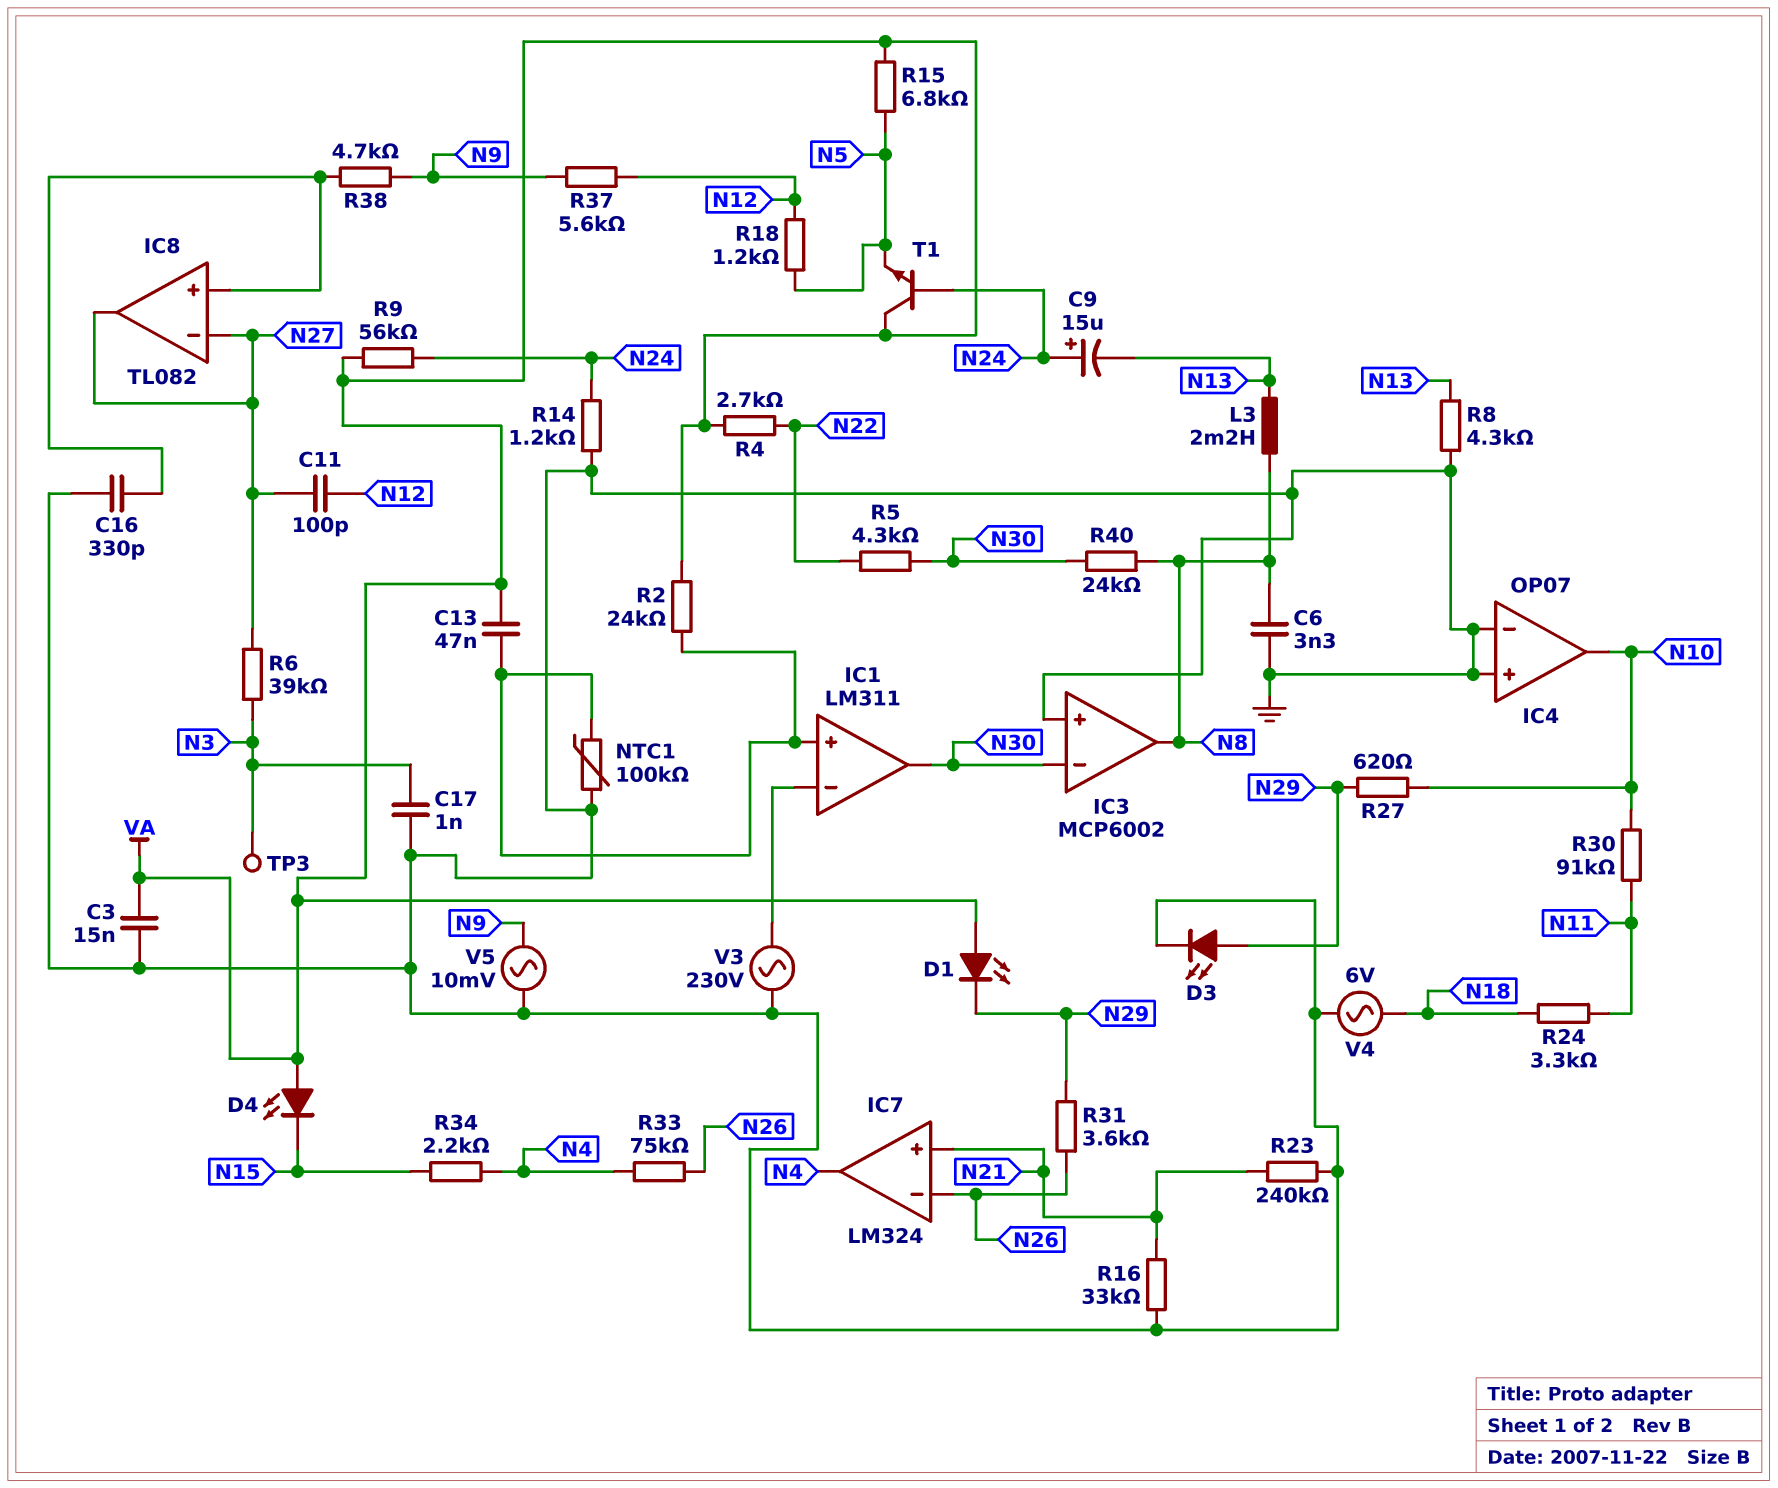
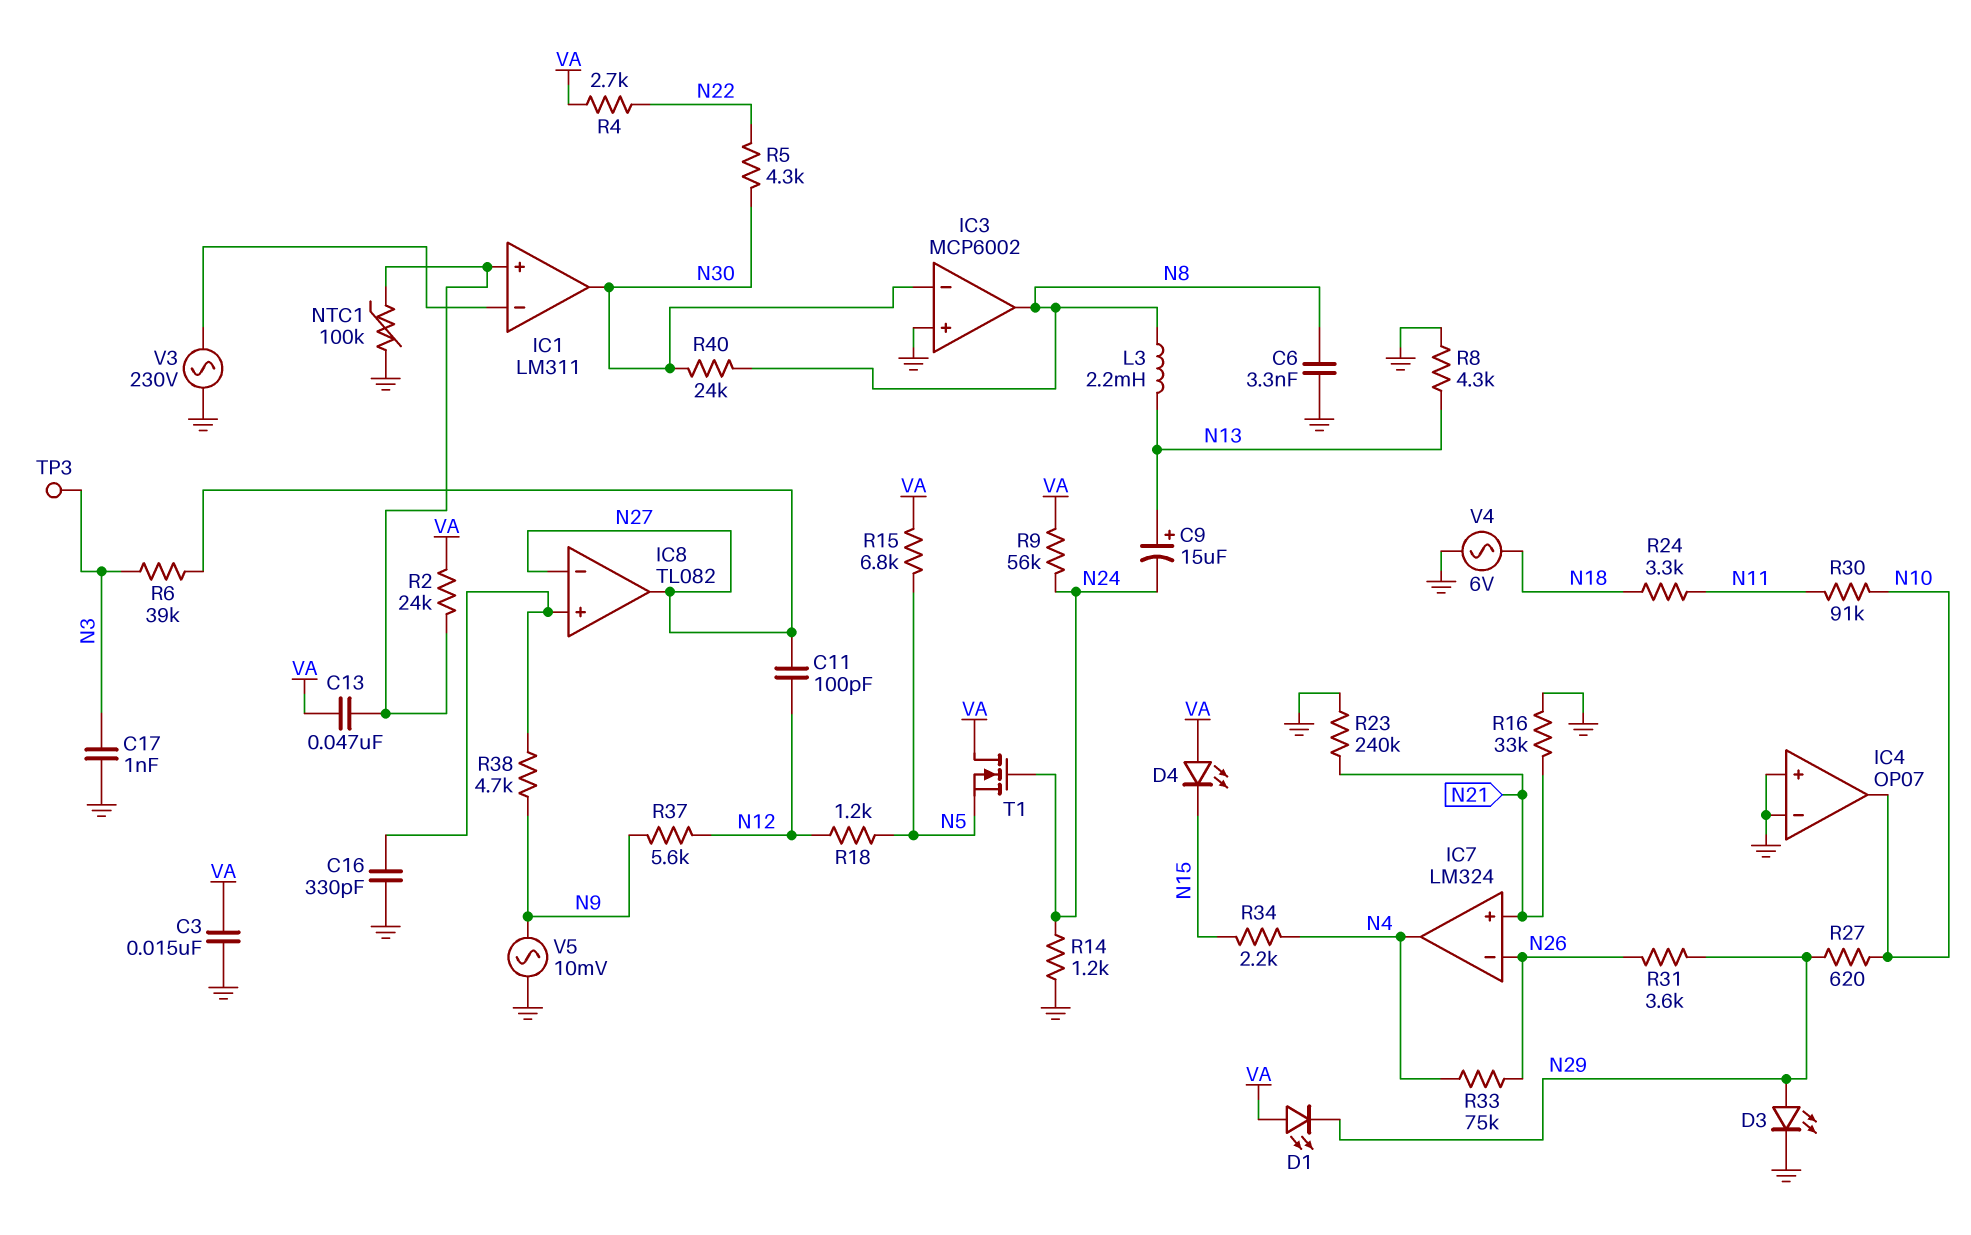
C9: 15uF (plus N24, minus N13) -> 15uF (plus N13, minus N24)
T1: NPN (B N24, C VA, E N5) -> NMOS (G N24, D VA, S N5)

